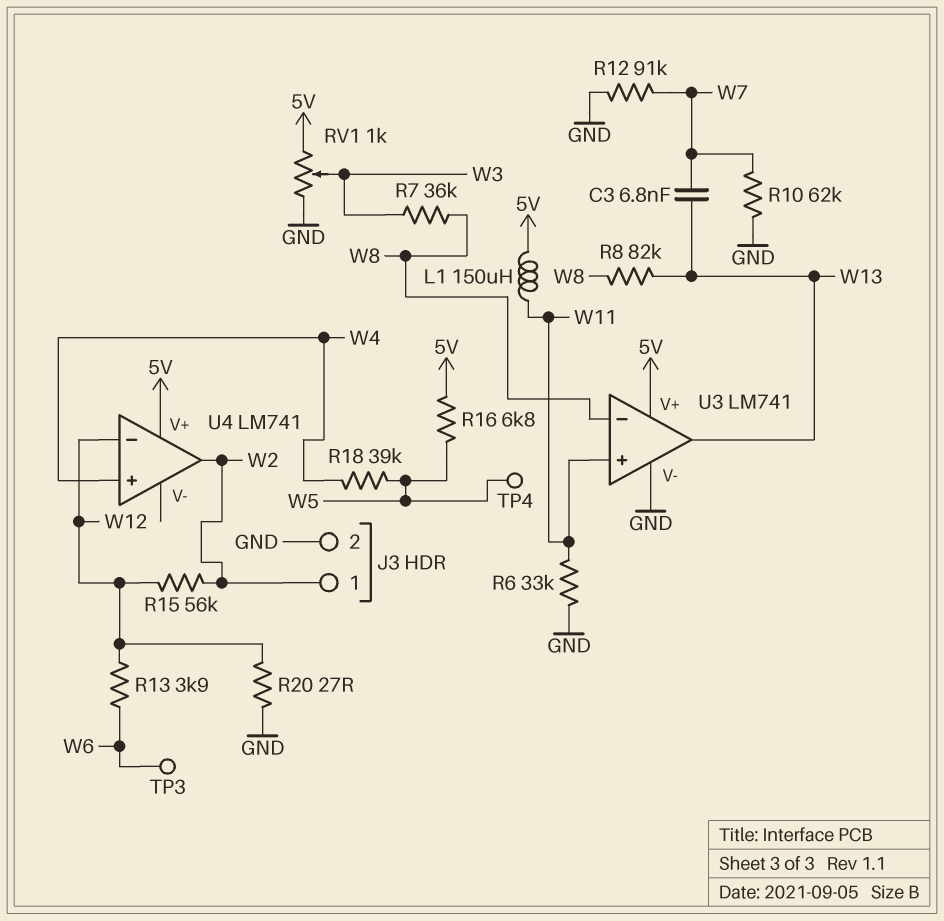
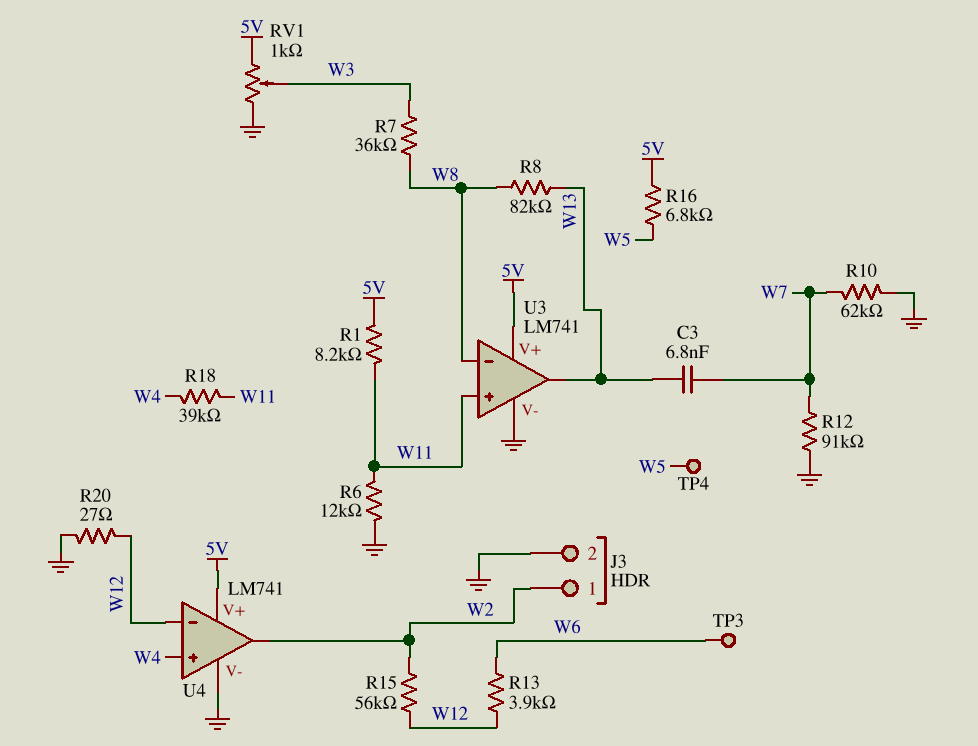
L1: 150uH (5V, W11) -> none
R1: none -> 8.2k (5V, W11)
R6: 33k (GND, W11) -> 12k (GND, W11)
R18: 39k (W4, W5) -> 39k (W4, W11)
U4 pin V-: none -> GND

